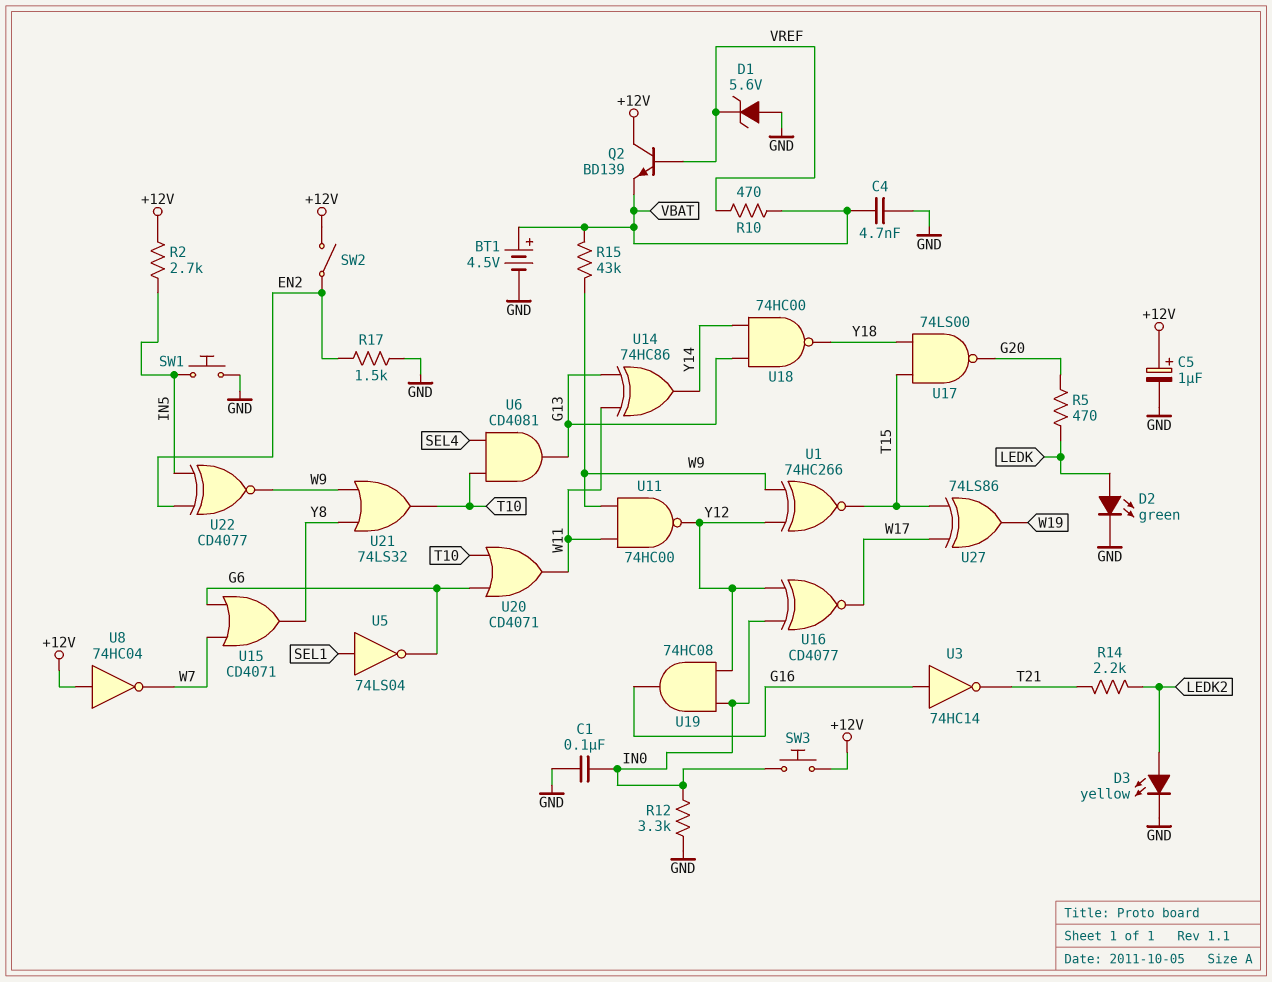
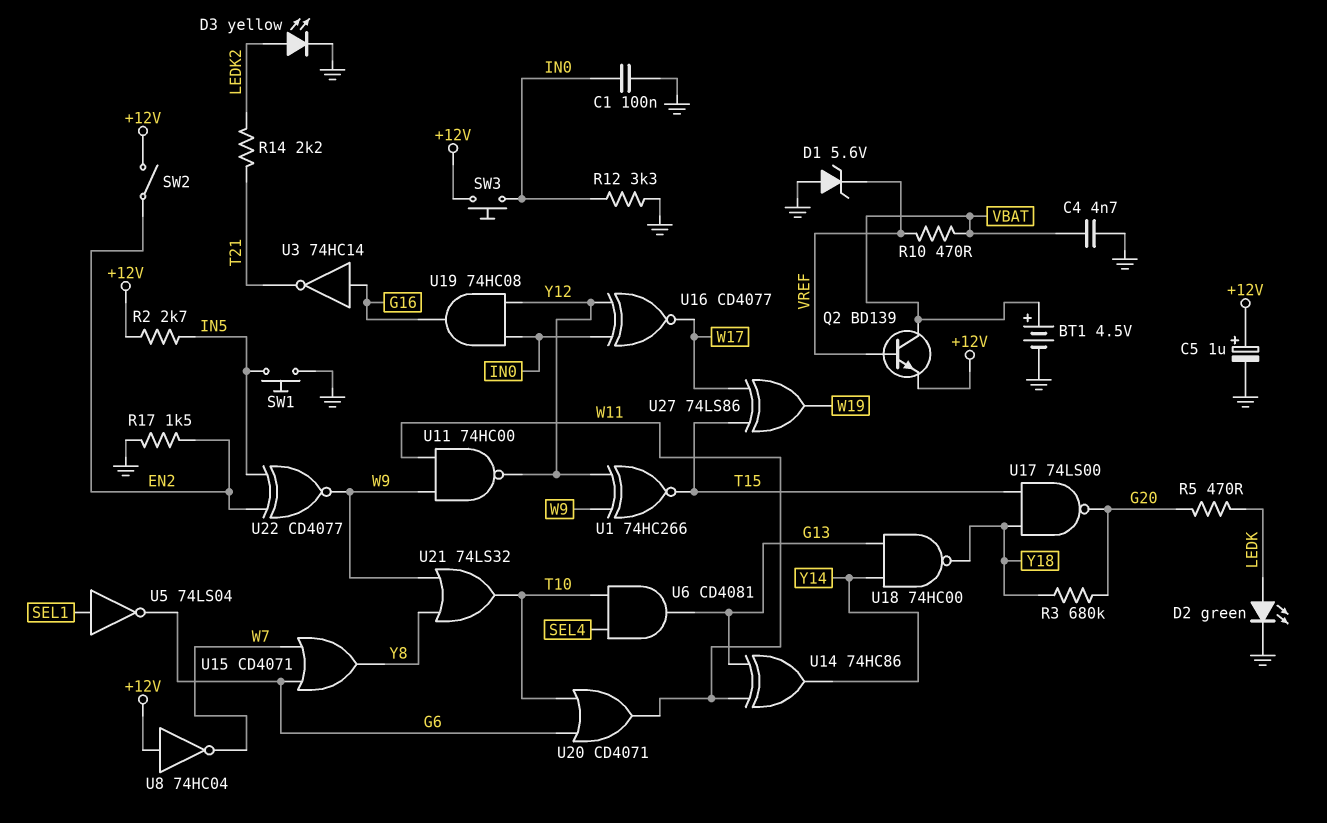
Q2: NPN BD139 (B VREF, C +12V, E VBAT) -> NPN BD139 (B VREF, C VBAT, E +12V)
R3: none -> 680k (G20, Y18)
R15: 43k (VBAT, W9) -> none

